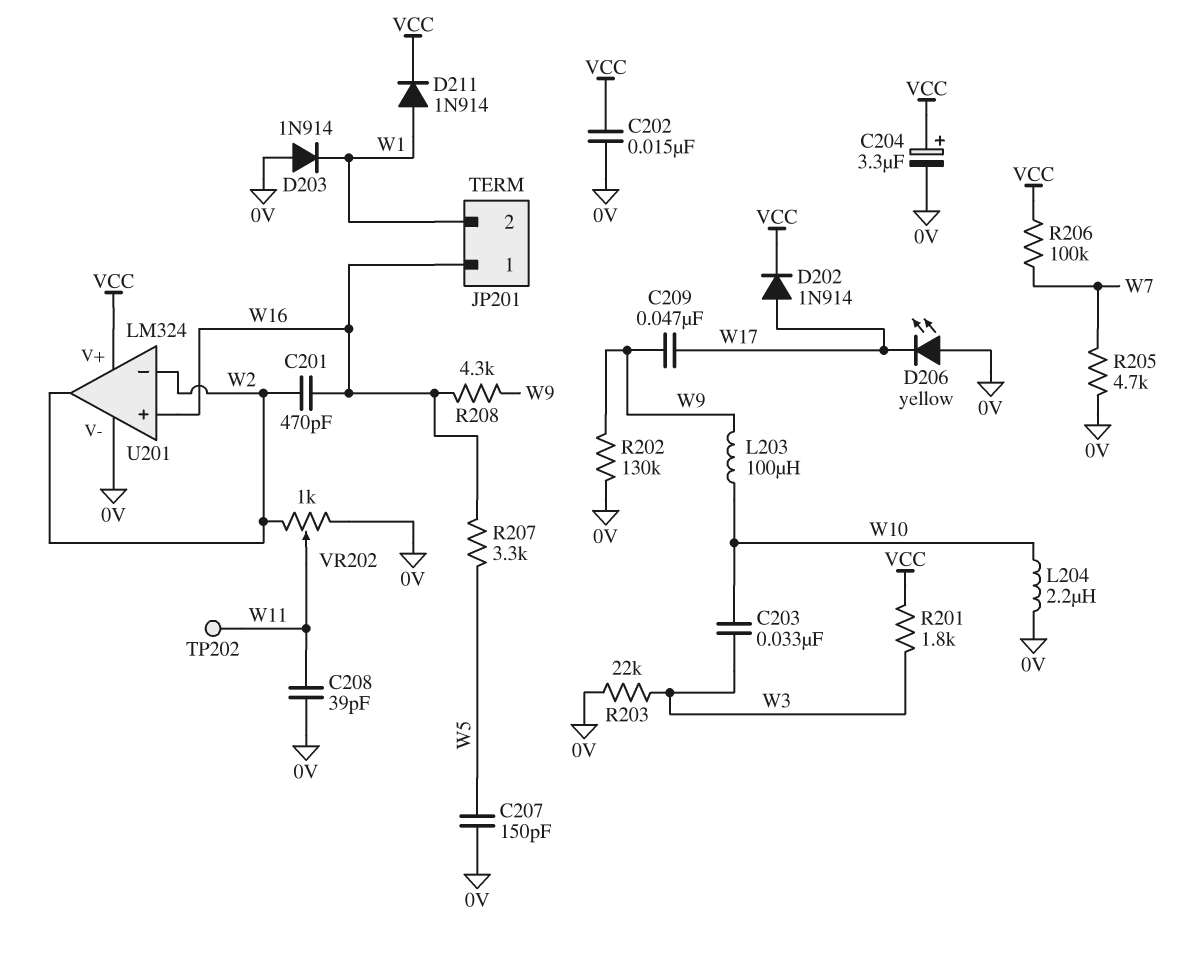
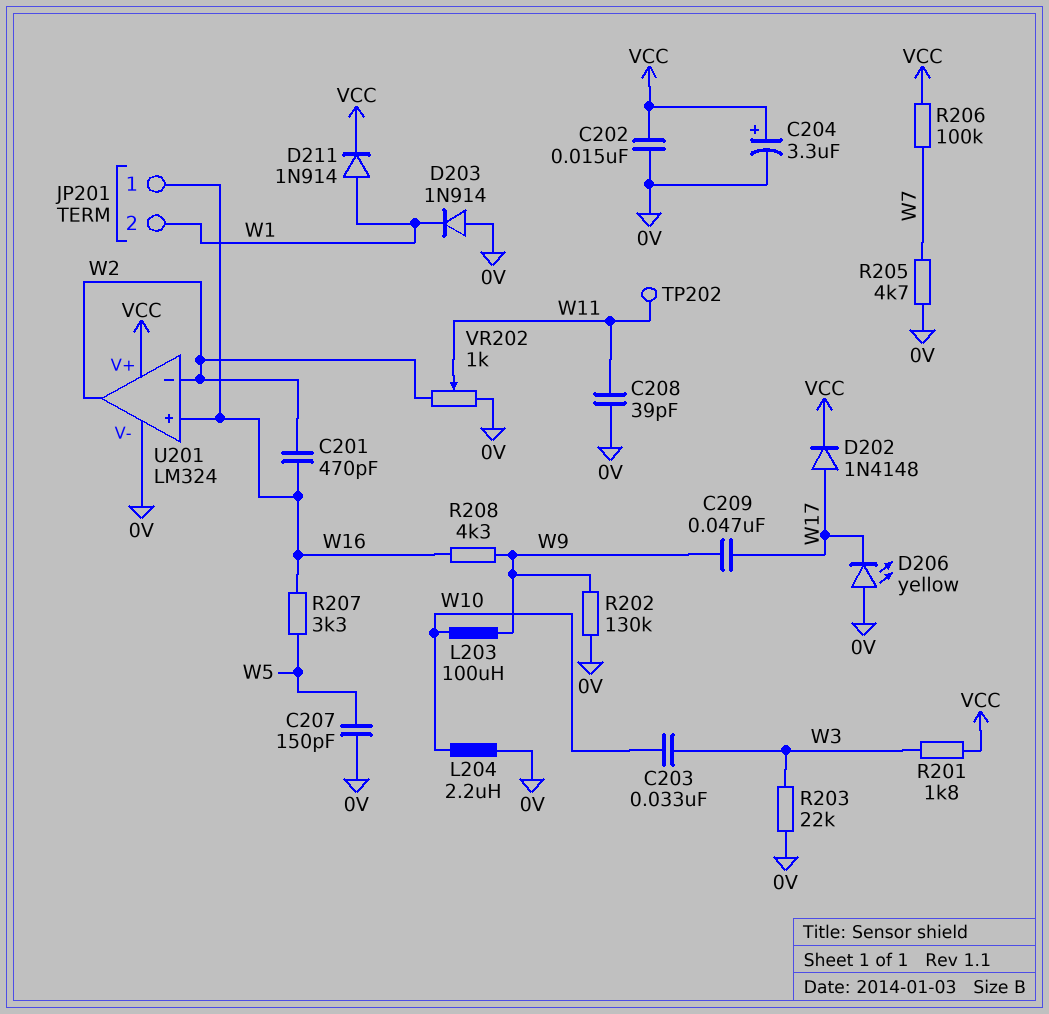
D202: diode 1N914 (A W17, K VCC) -> diode 1N4148 (A W17, K VCC)

